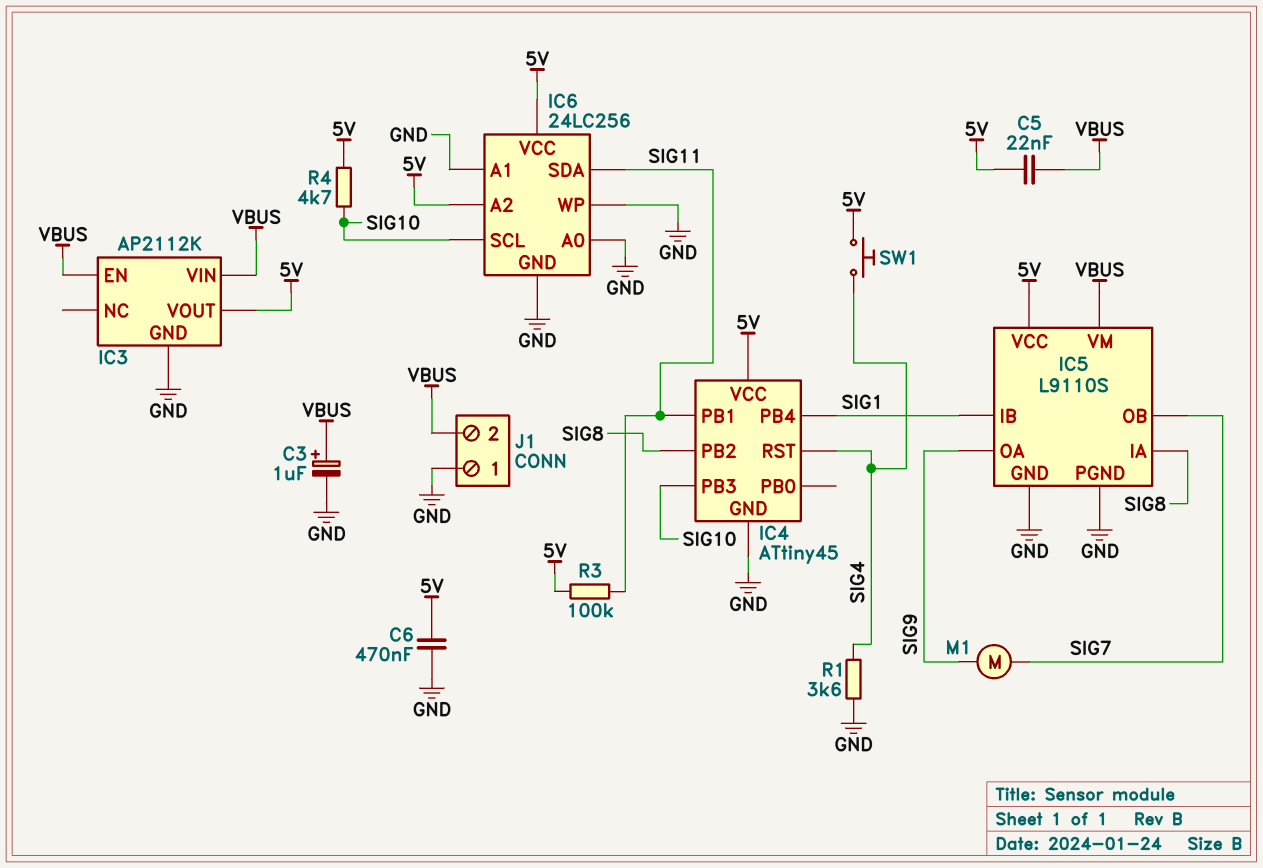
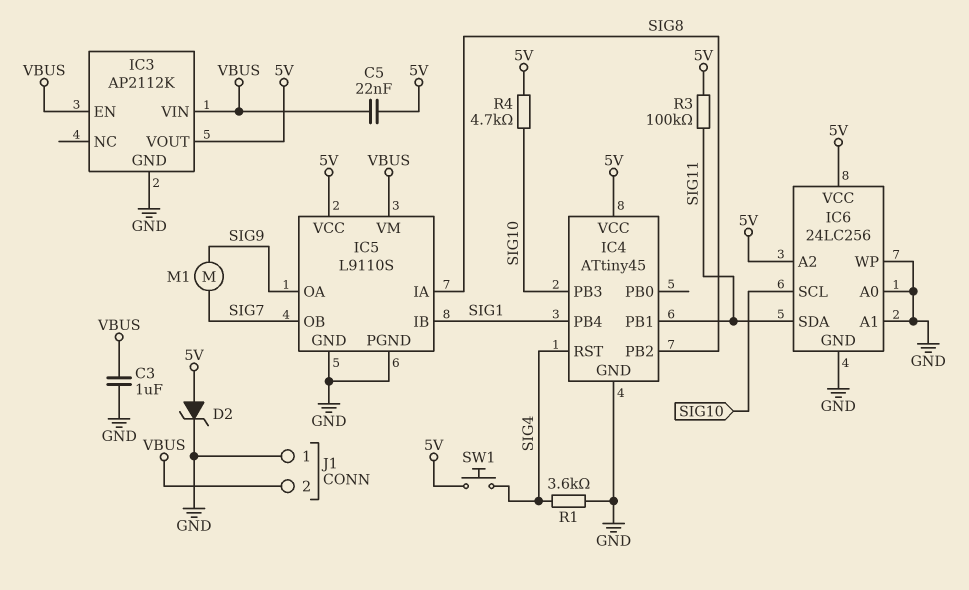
C3: 1uF (plus VBUS, minus GND) -> 1uF (GND, VBUS)
C6: 470nF (5V, GND) -> none
D2: none -> zener (A 5V, K GND)

